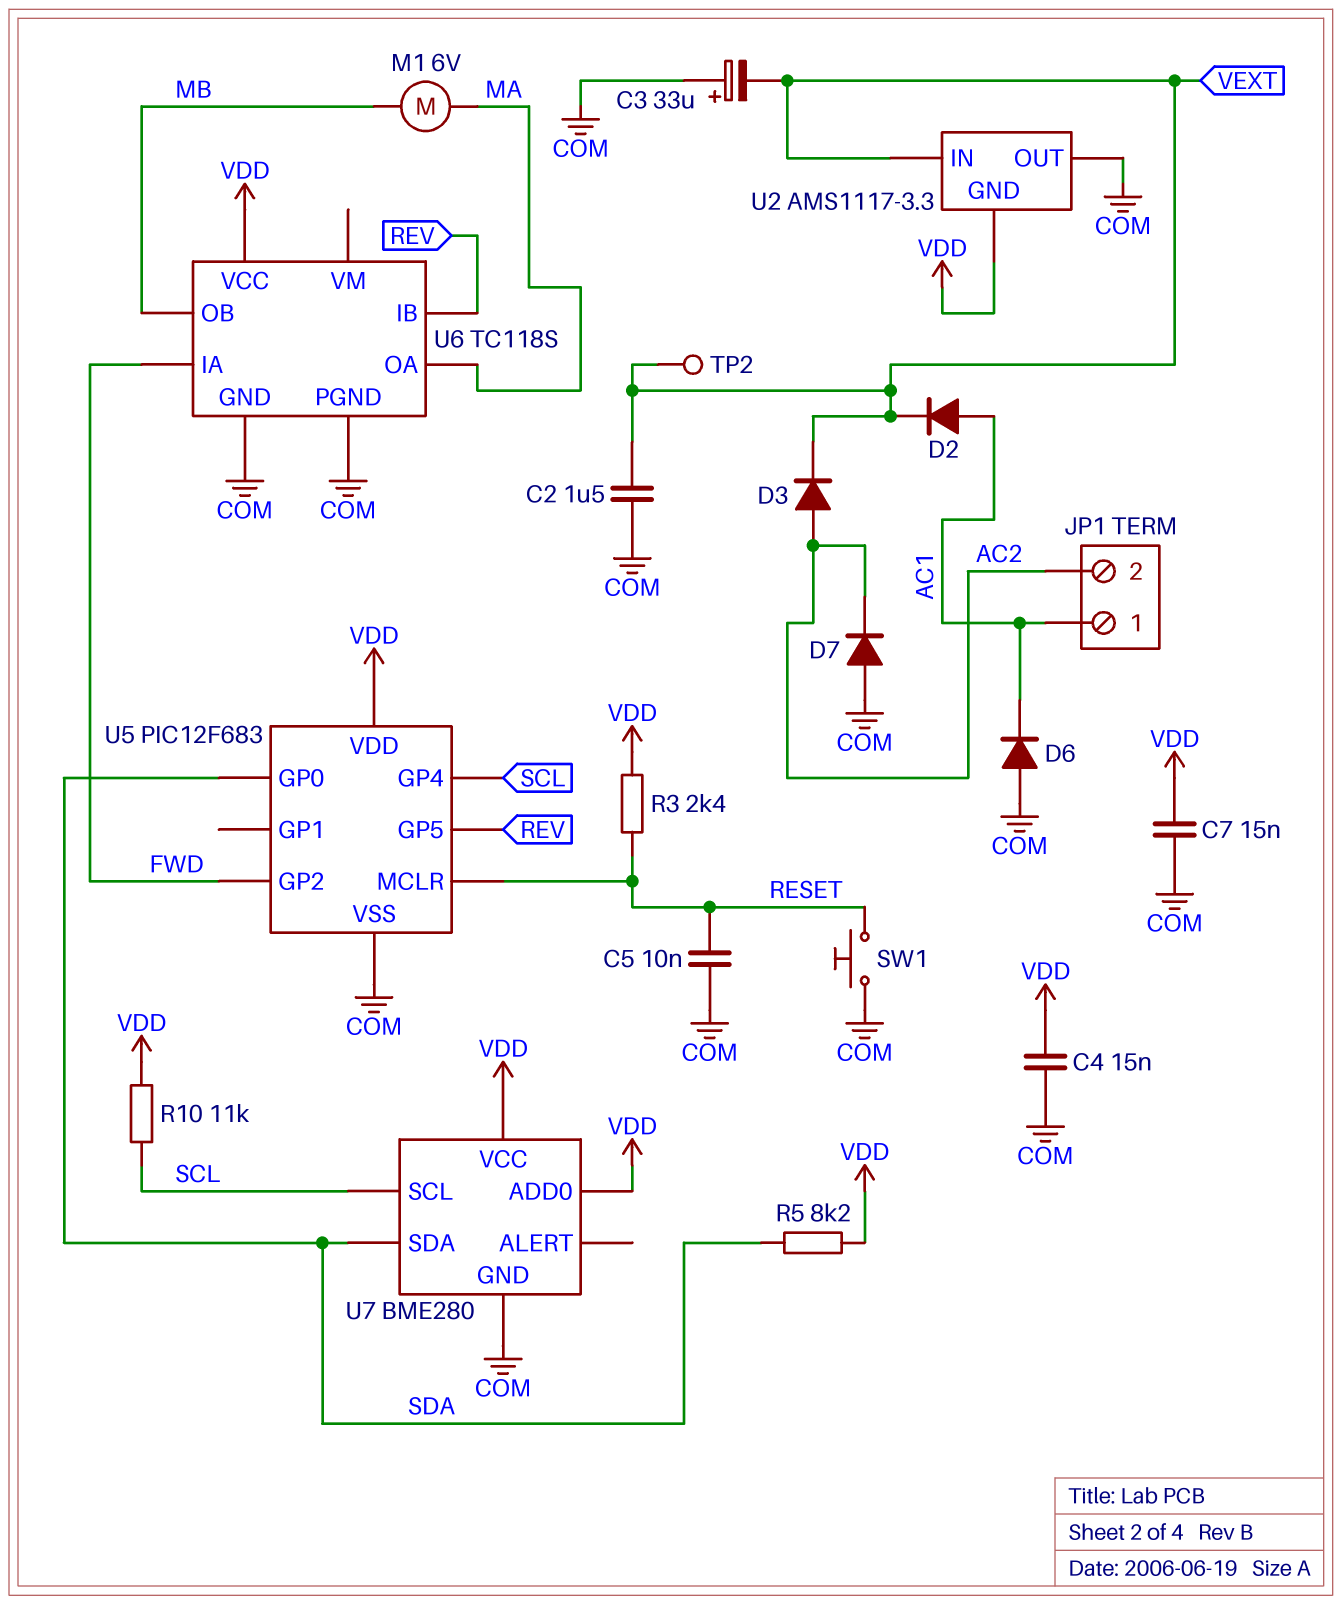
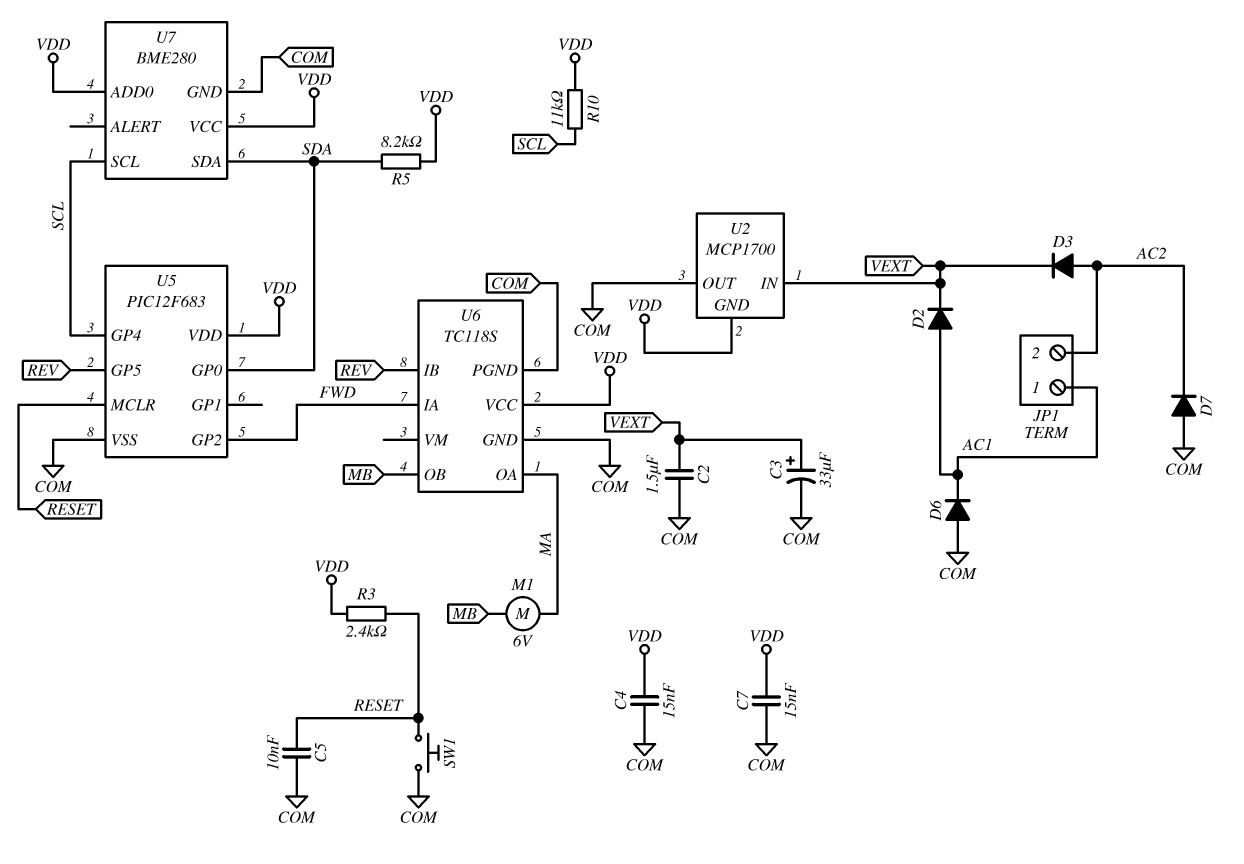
C3: 33uF (plus COM, minus VEXT) -> 33uF (plus VEXT, minus COM)
TP2: test point (VEXT) -> none
U2: AMS1117-3.3 -> MCP1700

